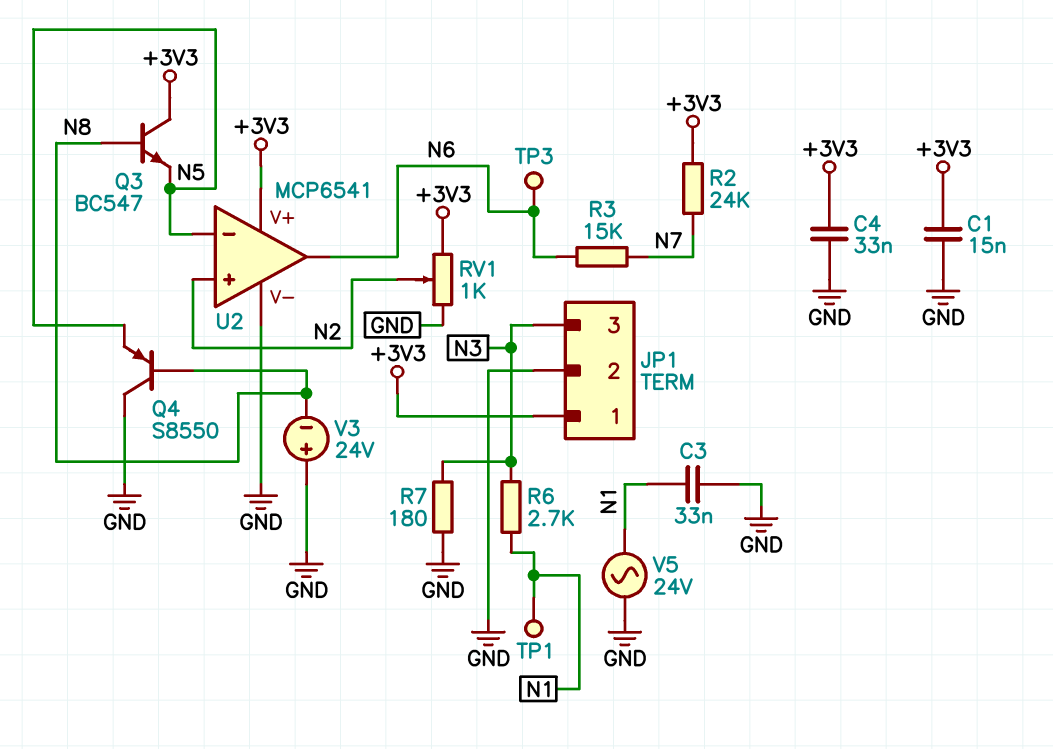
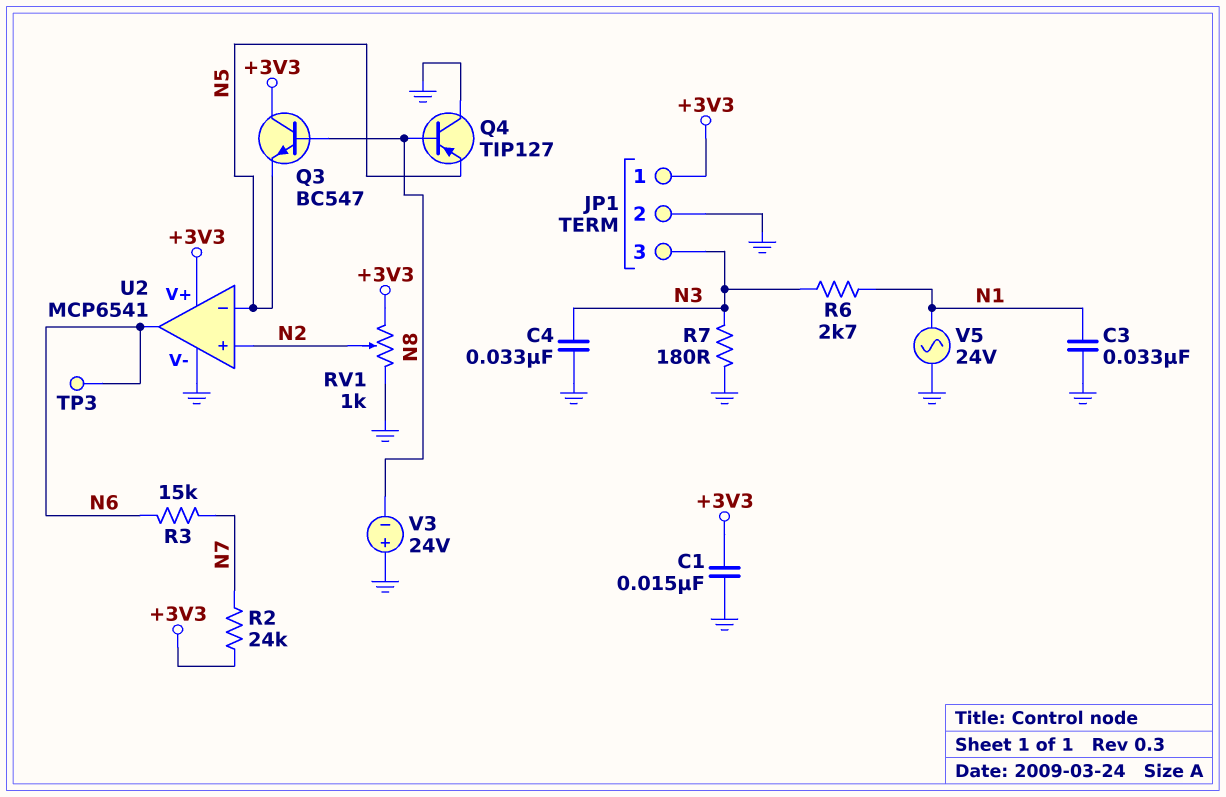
C4: 33nF (+3V3, GND) -> 33nF (GND, N3)
Q4: PNP S8550 (B N8, C GND, E N5) -> PNP TIP127 (B N8, C GND, E N5)
TP1: test point (N1) -> none

